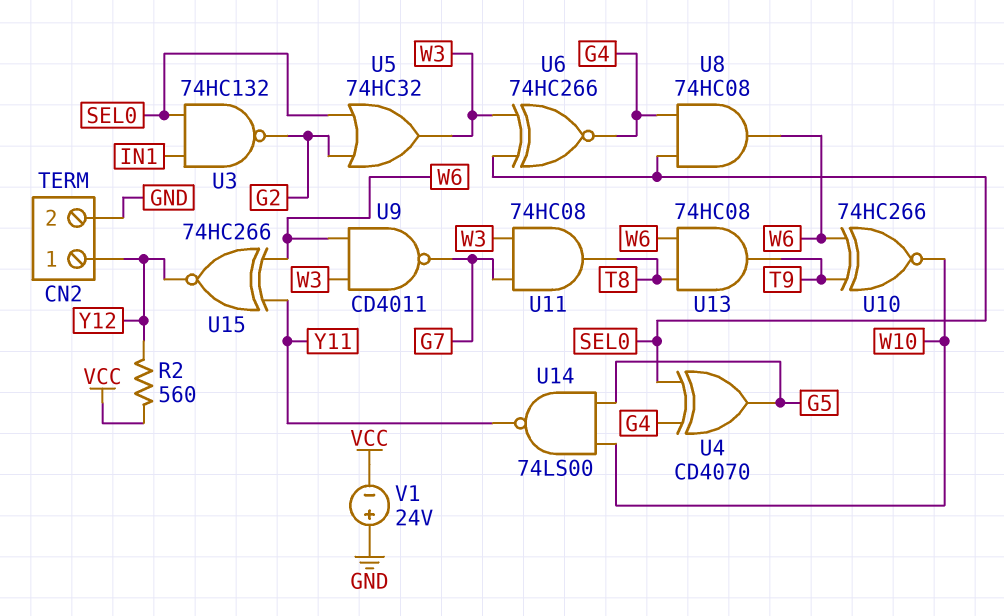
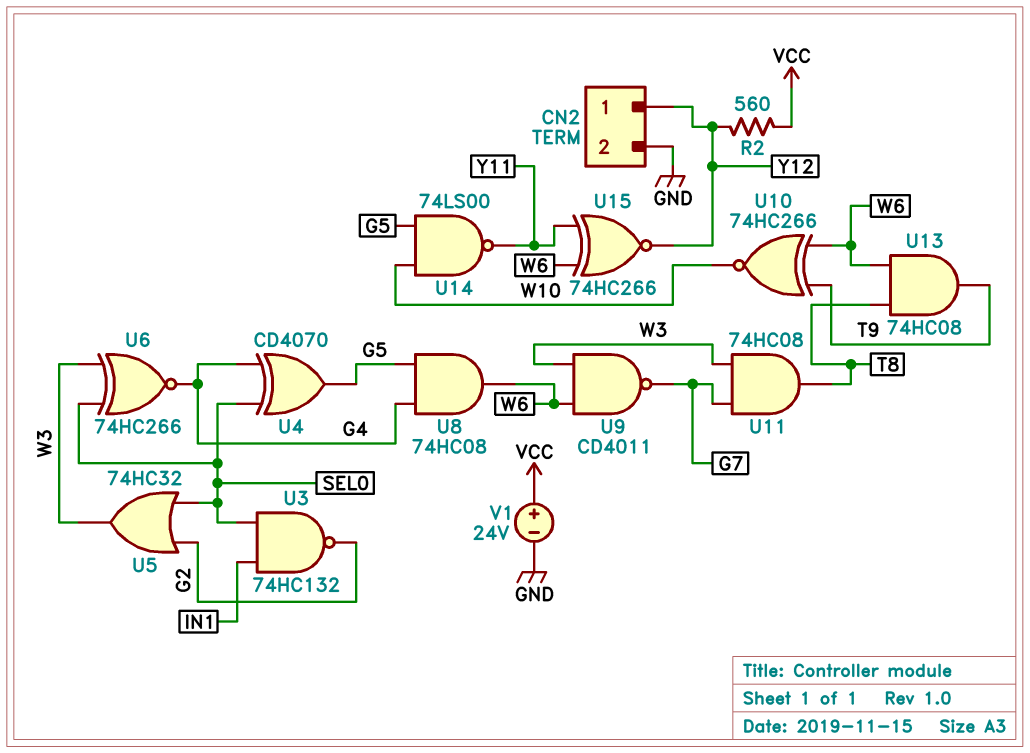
U8: AND 74HC08 (in G4, in SEL0, out W6) -> AND 74HC08 (in G4, in G5, out W6)
V1: 24V (plus GND, minus VCC) -> 24V (plus VCC, minus GND)

